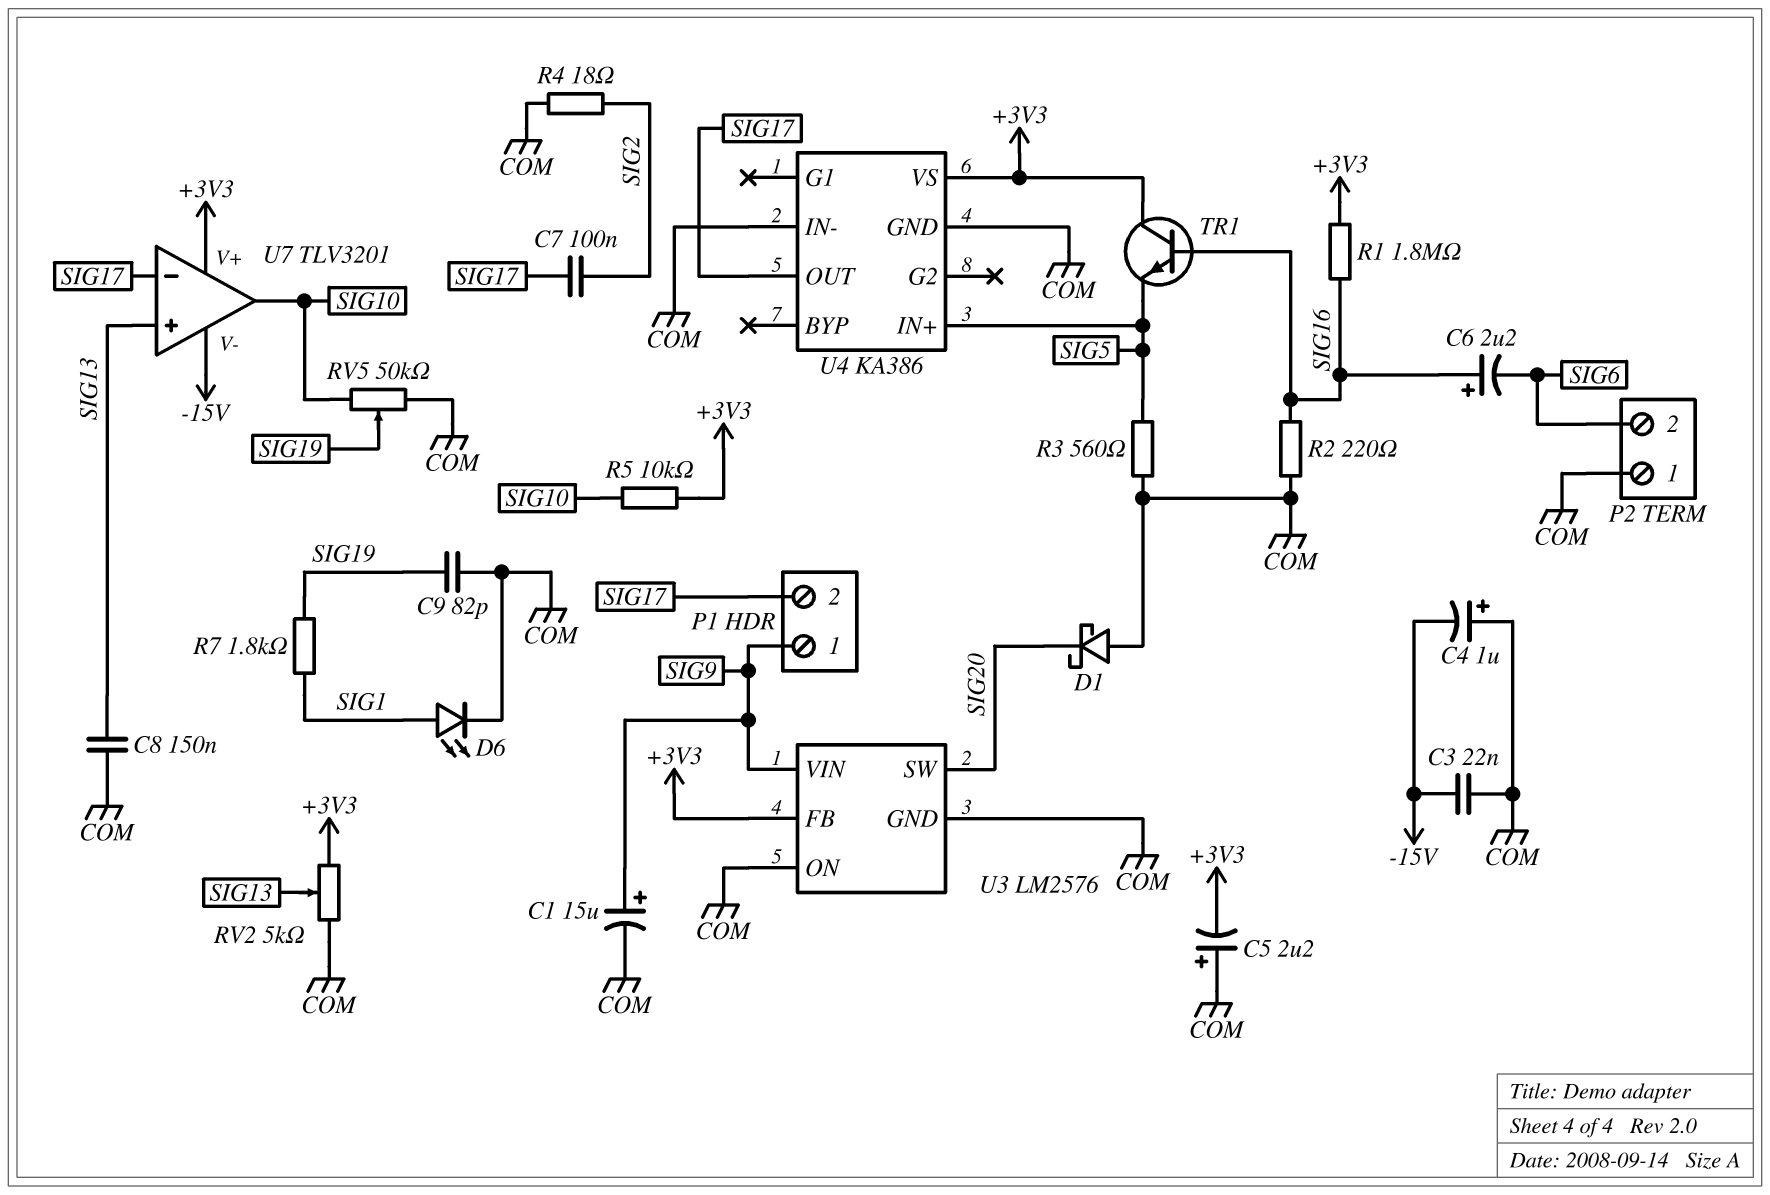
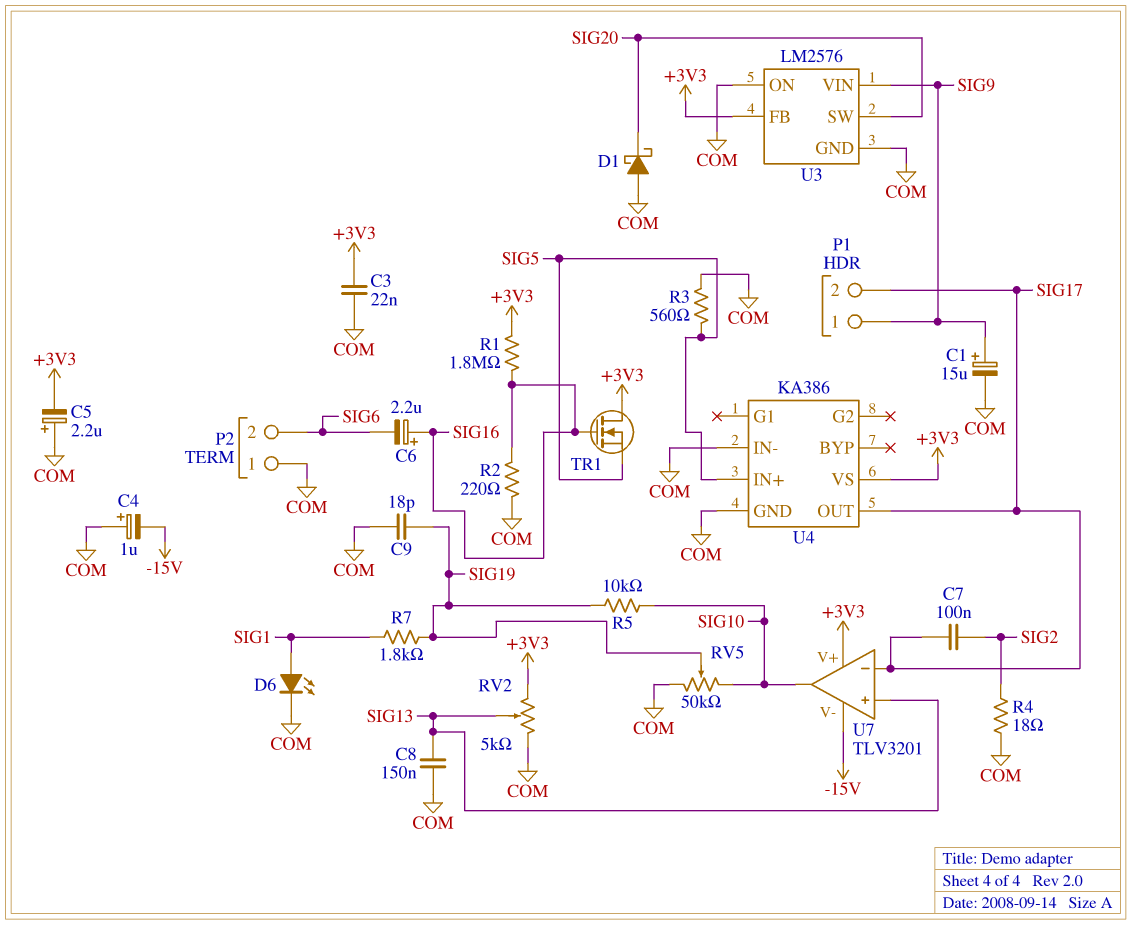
C3: 22nF (-15V, COM) -> 22nF (+3V3, COM)
C9: 82pF (COM, SIG19) -> 18pF (COM, SIG19)
R5: 10k (+3V3, SIG10) -> 10k (SIG10, SIG19)
TR1: NPN (B SIG16, C +3V3, E SIG5) -> NMOS (G SIG16, D +3V3, S SIG5)

